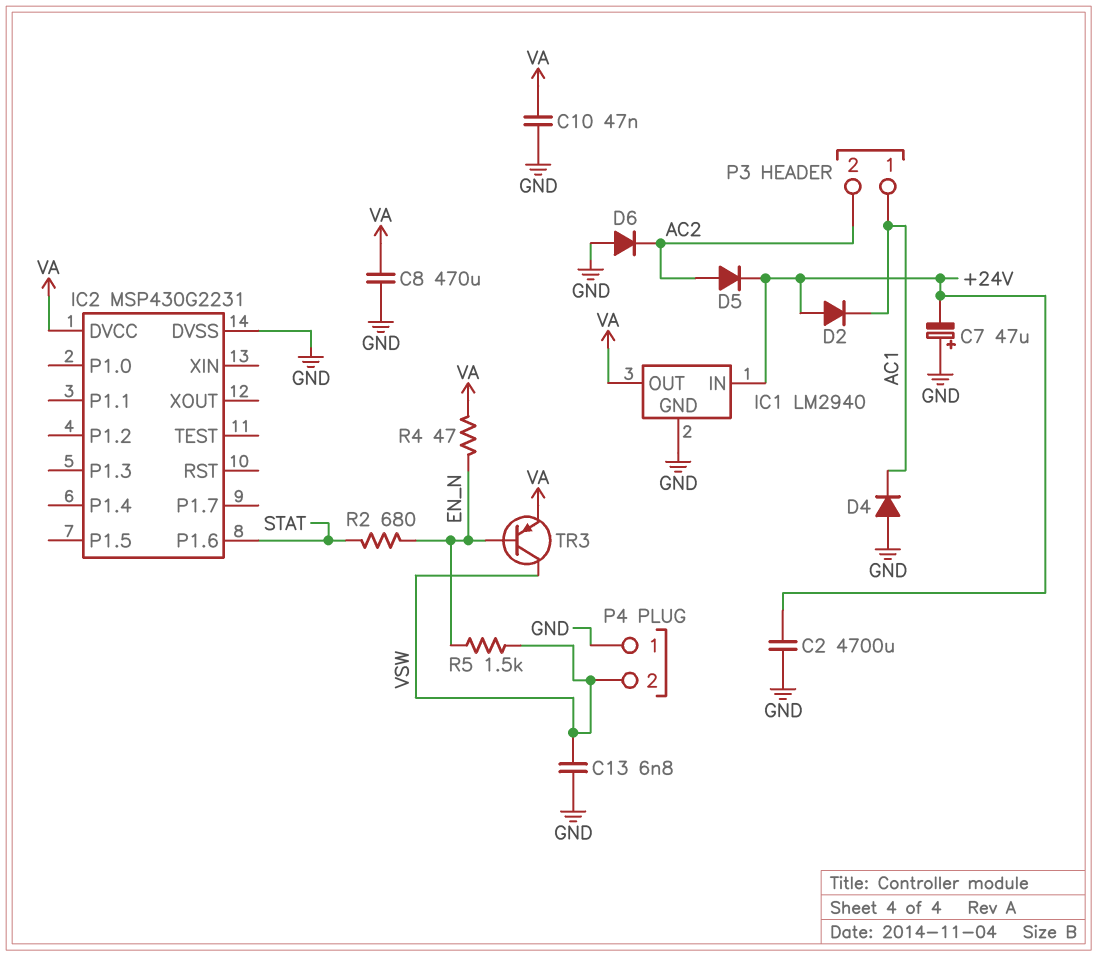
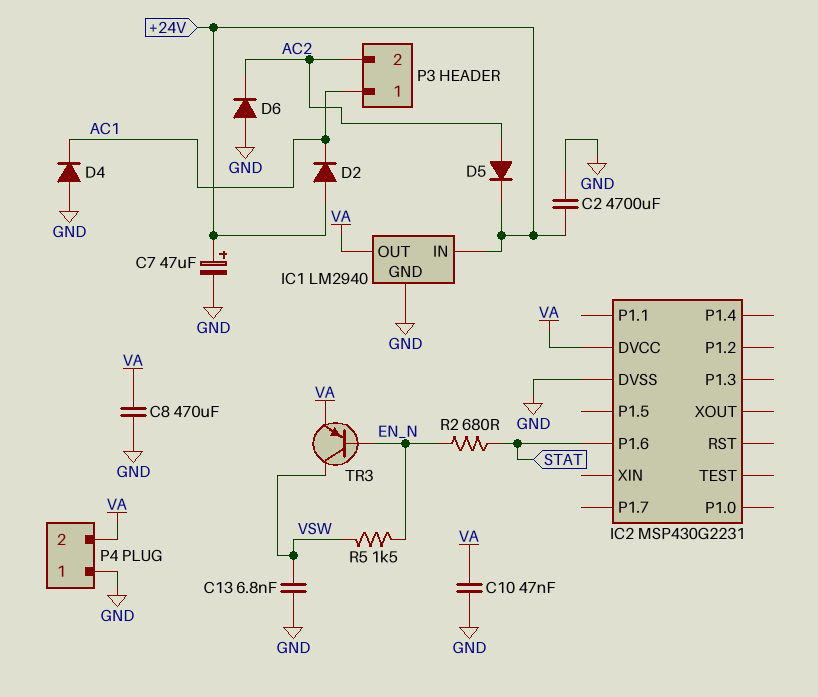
C7: 47uF (plus GND, minus +24V) -> 47uF (plus +24V, minus GND)
P4 pin 2: VSW -> VA
R4: 47 (EN_N, VA) -> none

